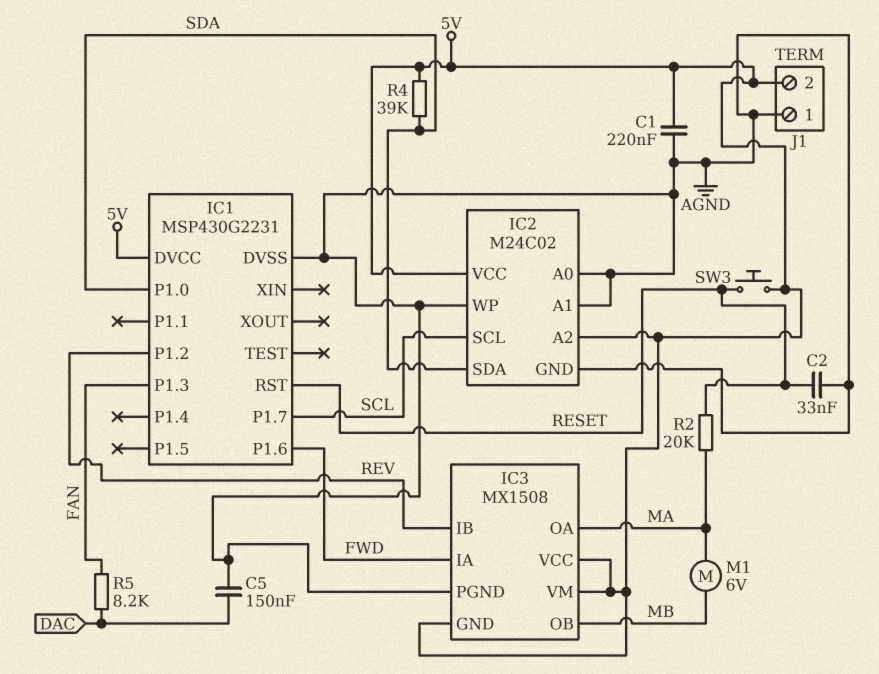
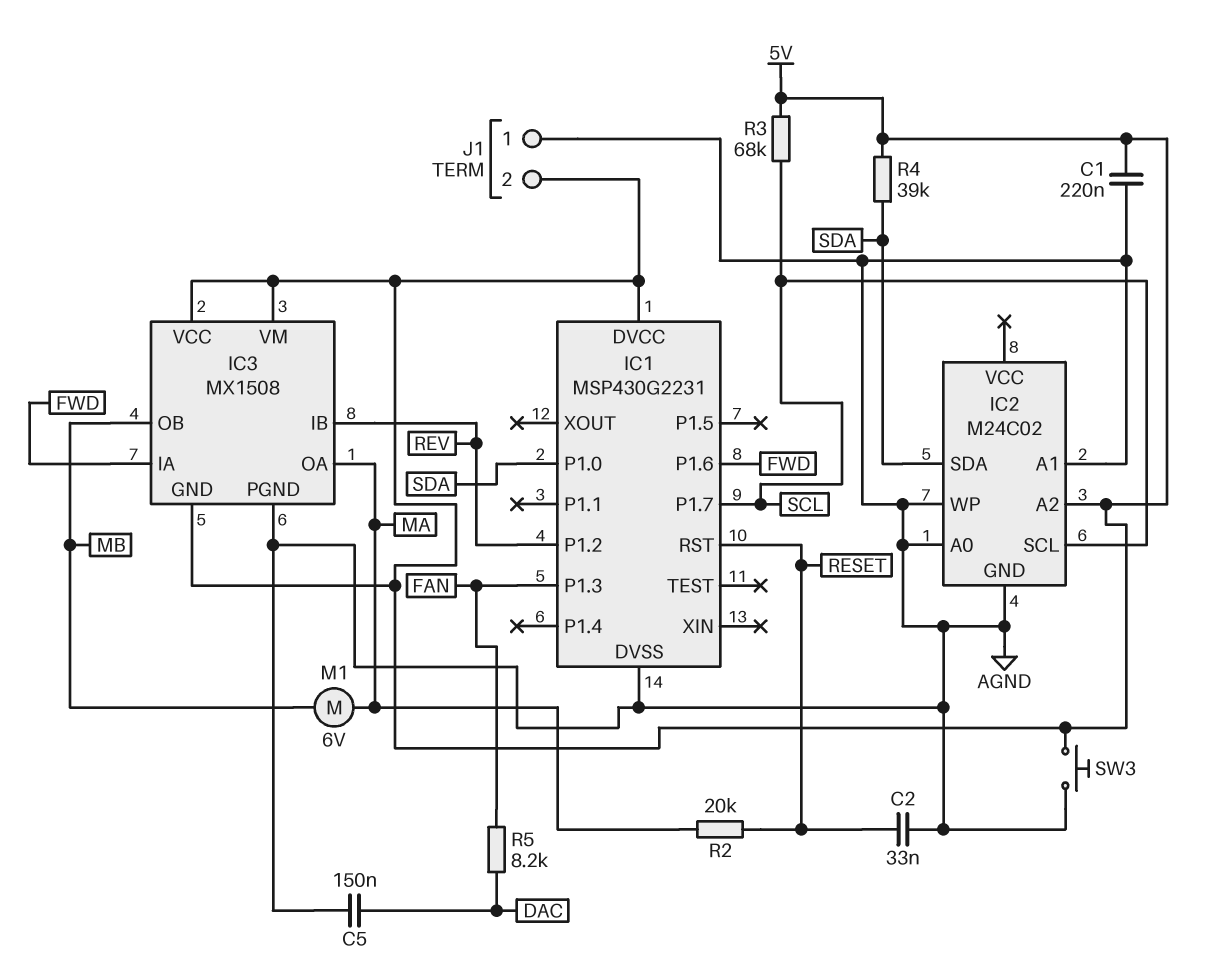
IC2 pin VCC: 5V -> none
R3: none -> 68k (5V, SCL)
SW3: button (5V, RESET) -> button (5V, AGND)

